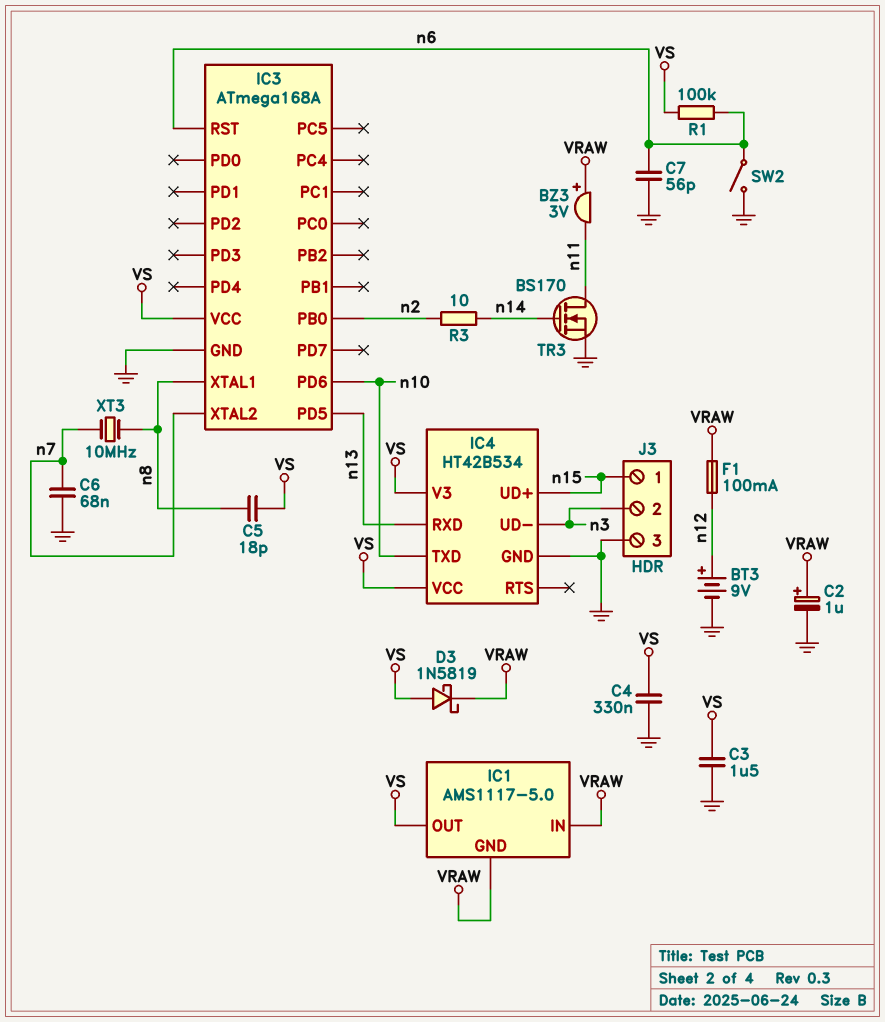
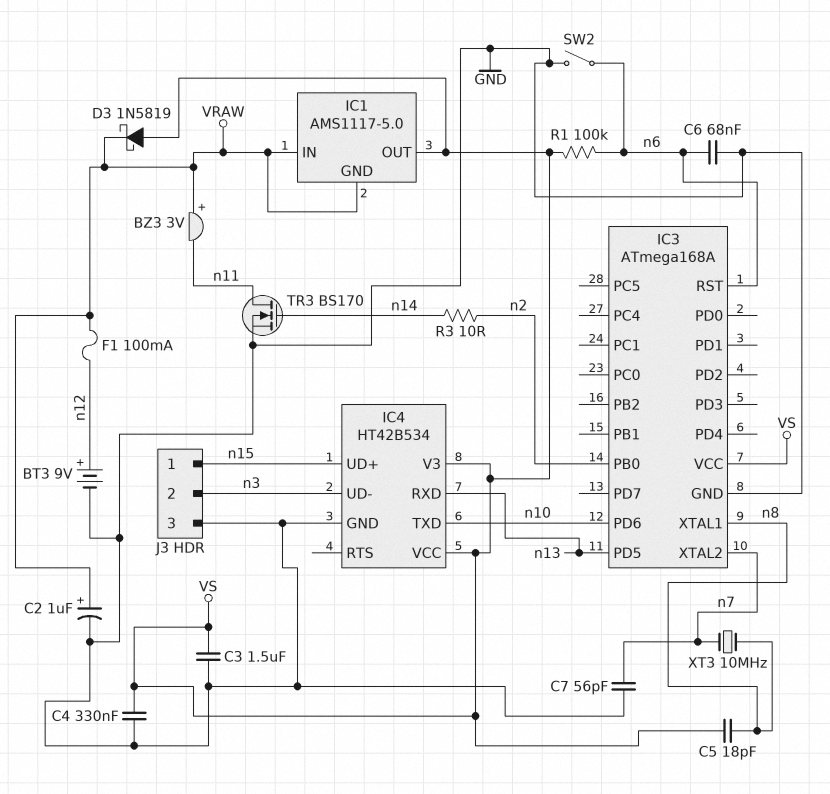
C6: 68nF (GND, n7) -> 68nF (GND, n6)
C7: 56pF (GND, n6) -> 56pF (GND, n7)

